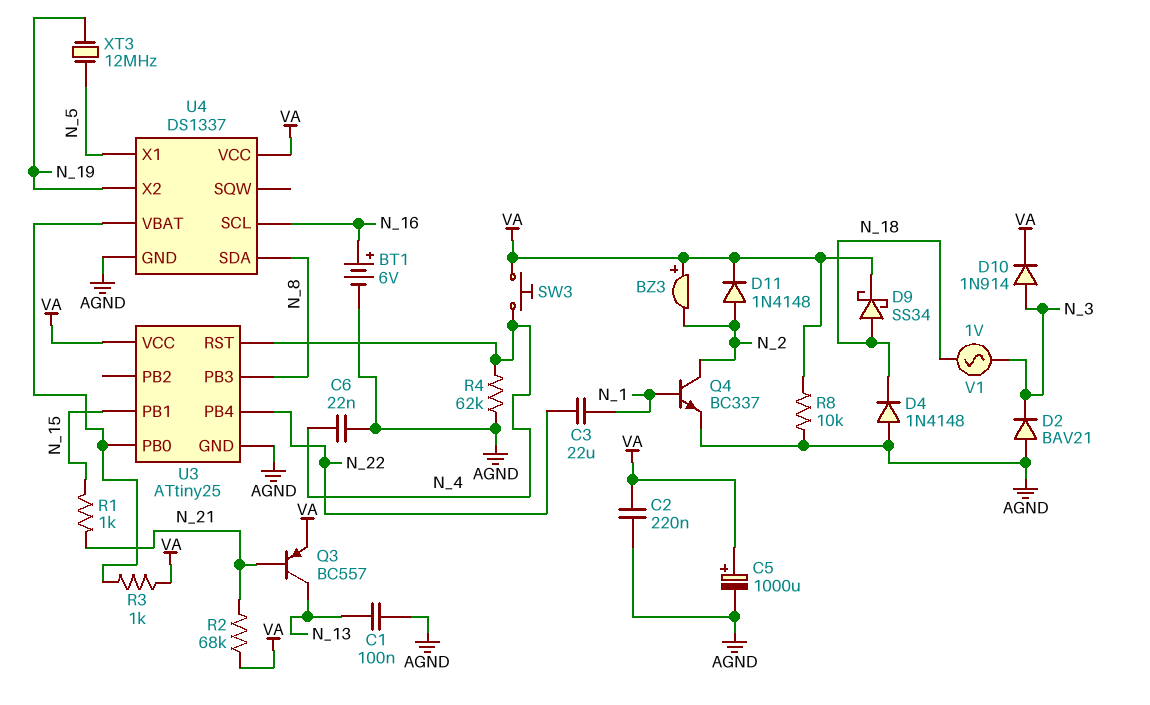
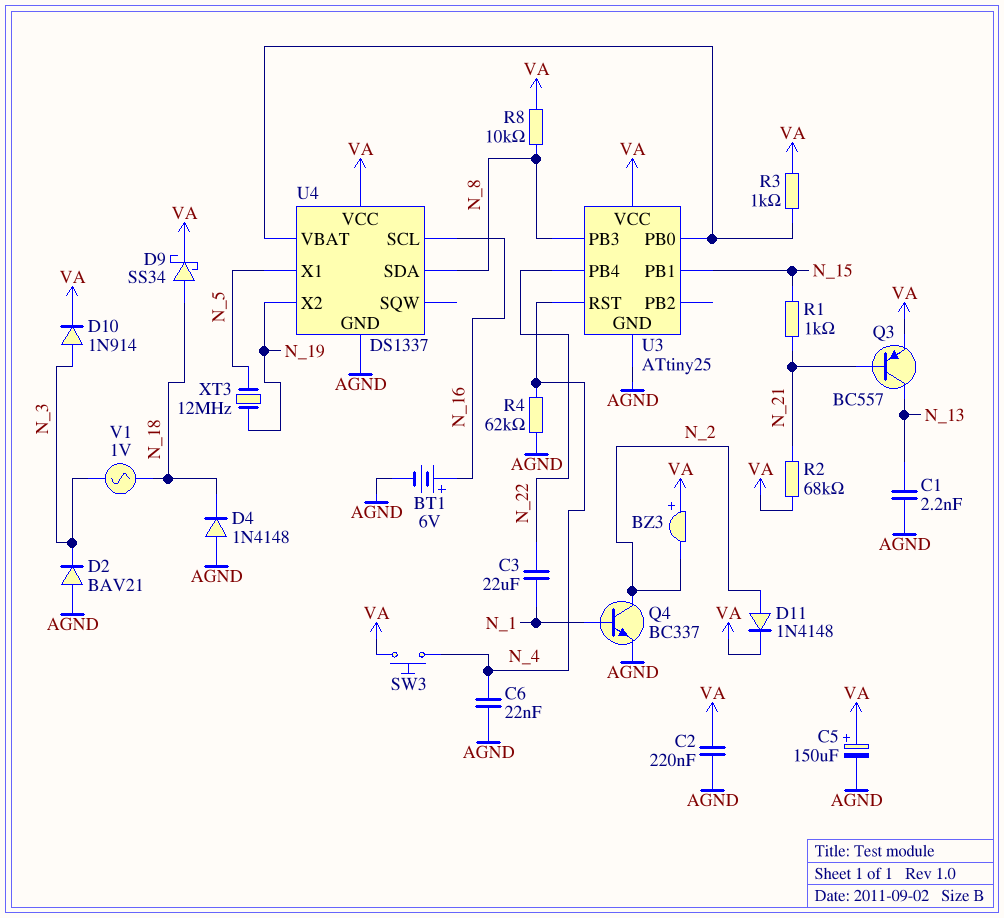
C1: 100nF (AGND, N_13) -> 2.2nF (AGND, N_13)
C5: 1000uF (plus VA, minus AGND) -> 150uF (plus VA, minus AGND)
R8: 10k (AGND, VA) -> 10k (N_8, VA)

